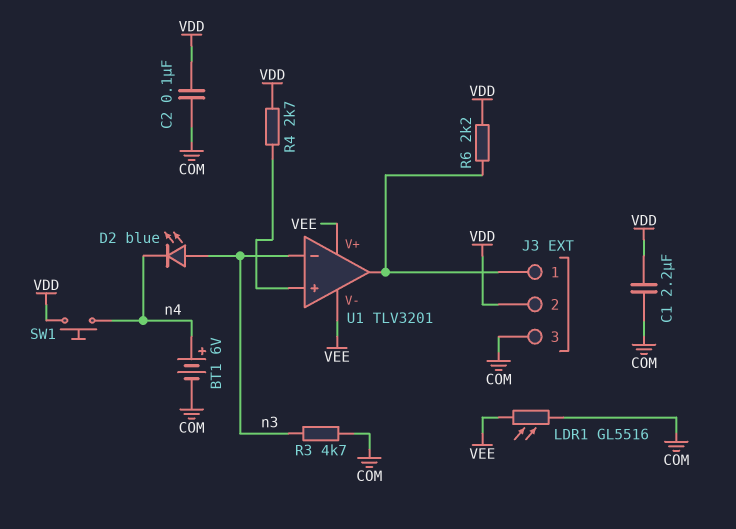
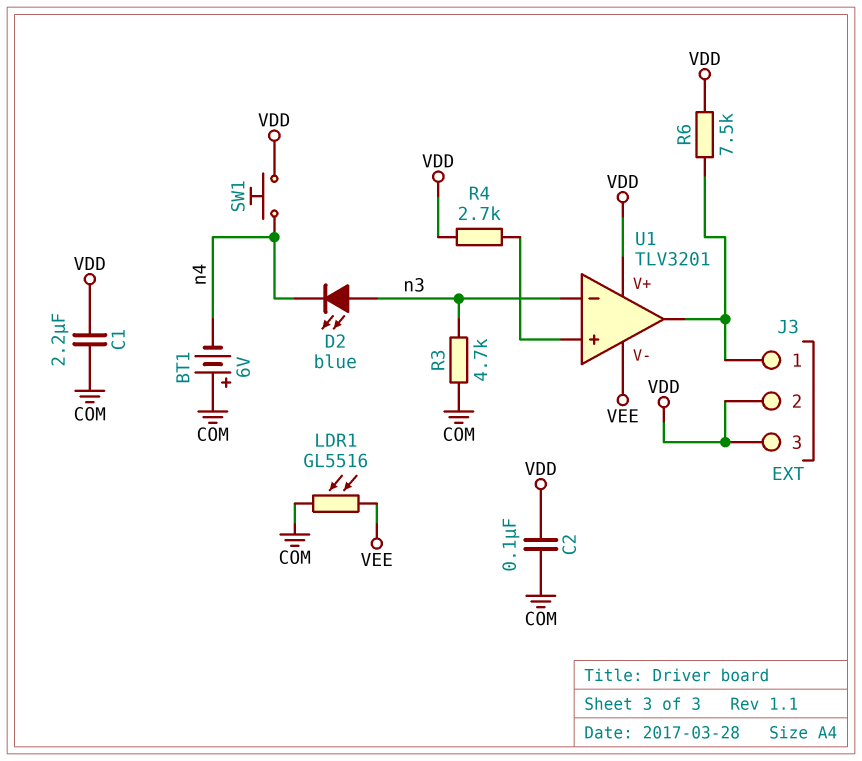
BT1: 6V (plus n4, minus COM) -> 6V (plus COM, minus n4)
J3 pin 3: COM -> VDD
R6: 2.2k (J3/1, VDD) -> 7.5k (J3/1, VDD)
U1 pin V+: VEE -> VDD

